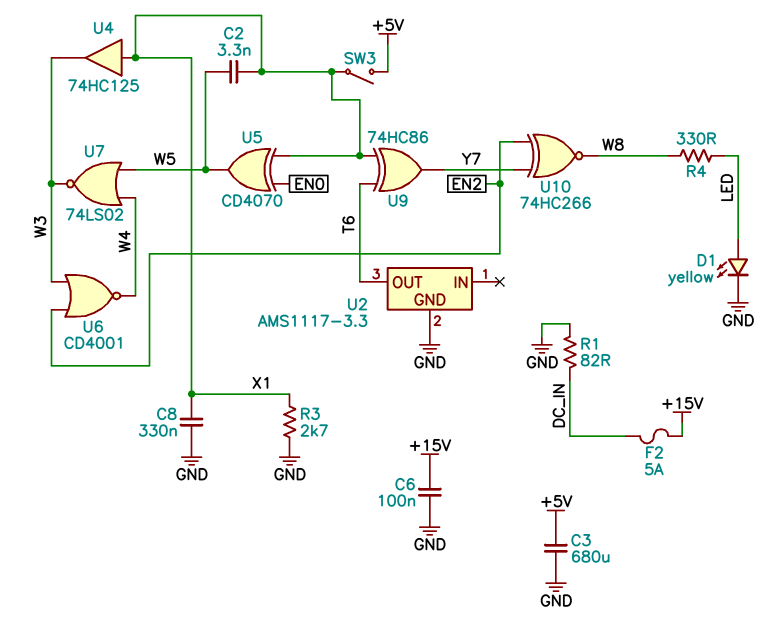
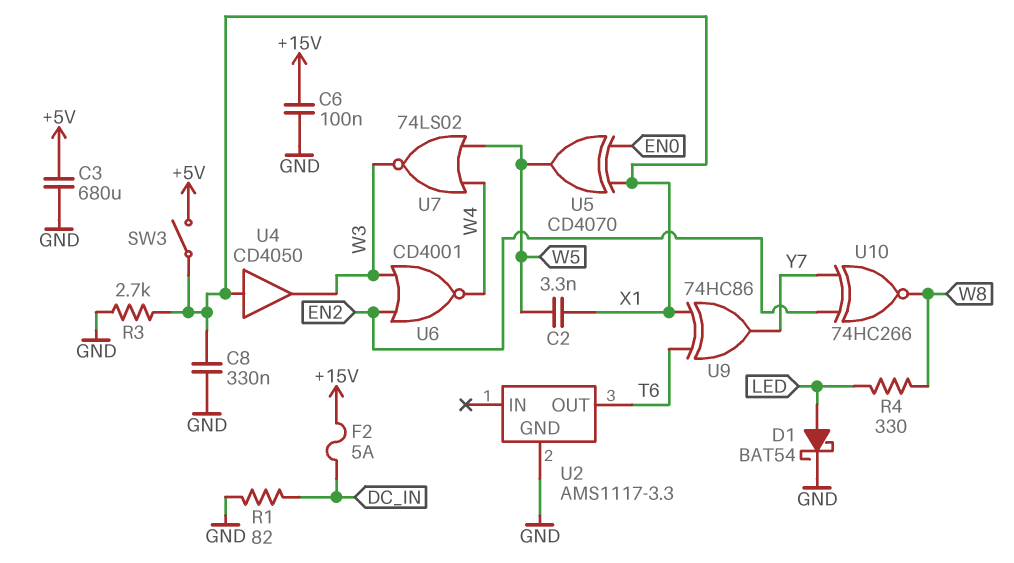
D1: LED yellow (A LED, K GND) -> schottky BAT54 (A LED, K GND)
U4: buffer 74HC125 (in X1, out W3) -> buffer CD4050 (in X1, out W3)

